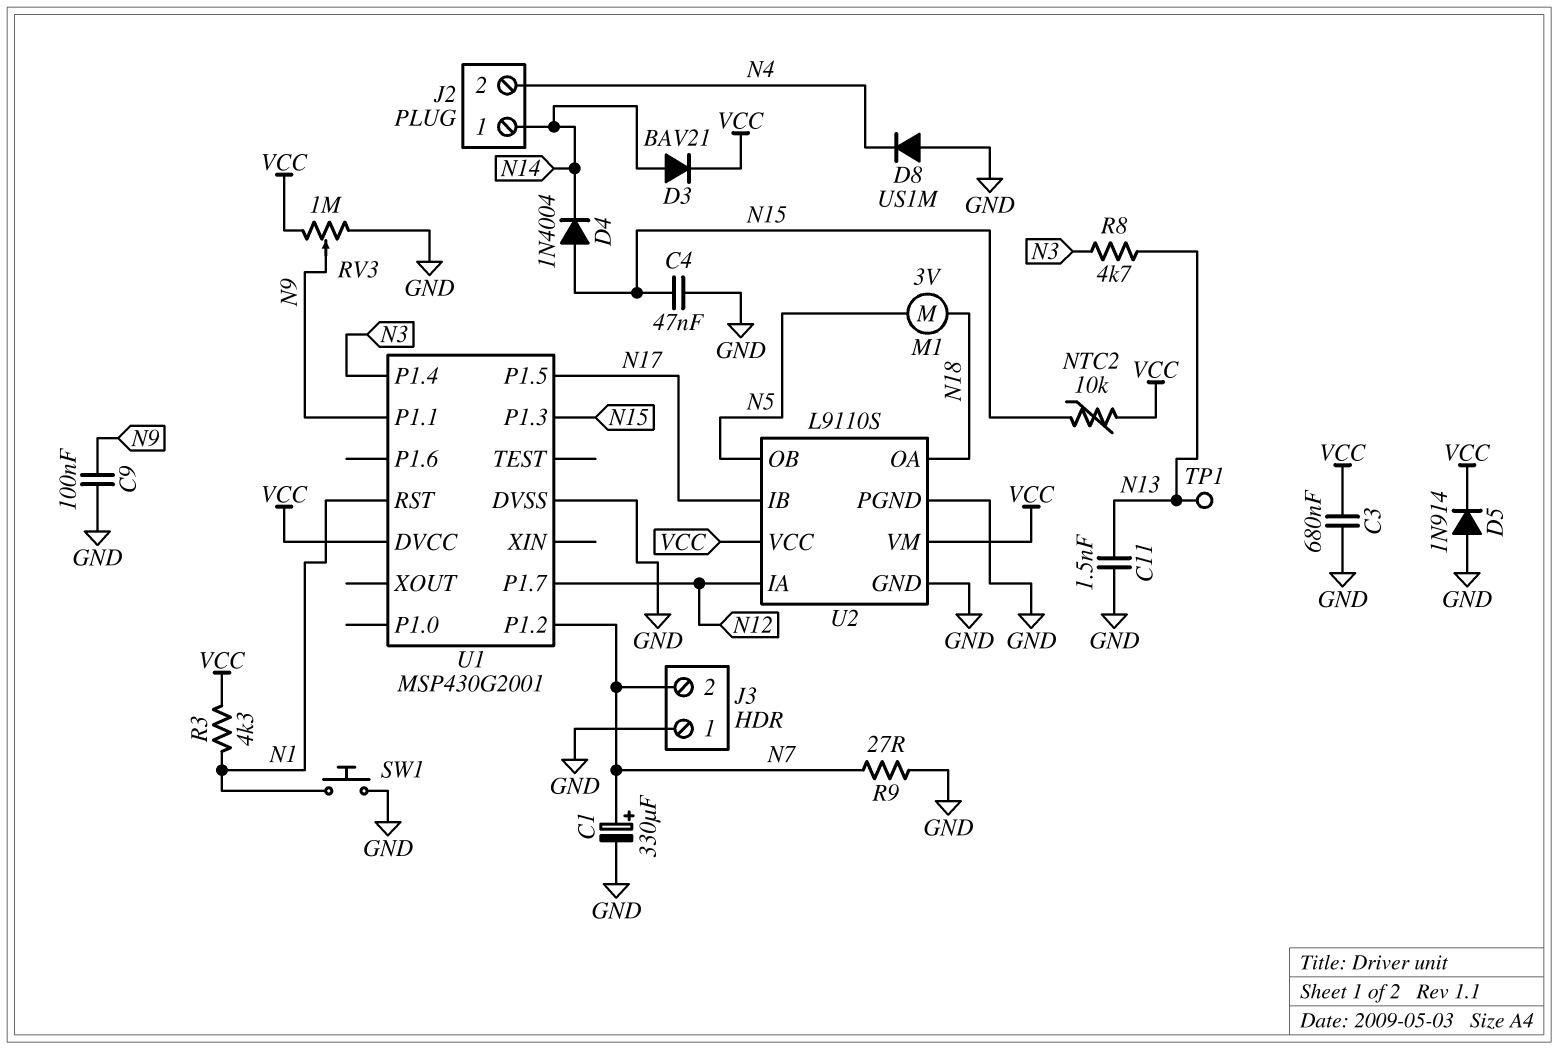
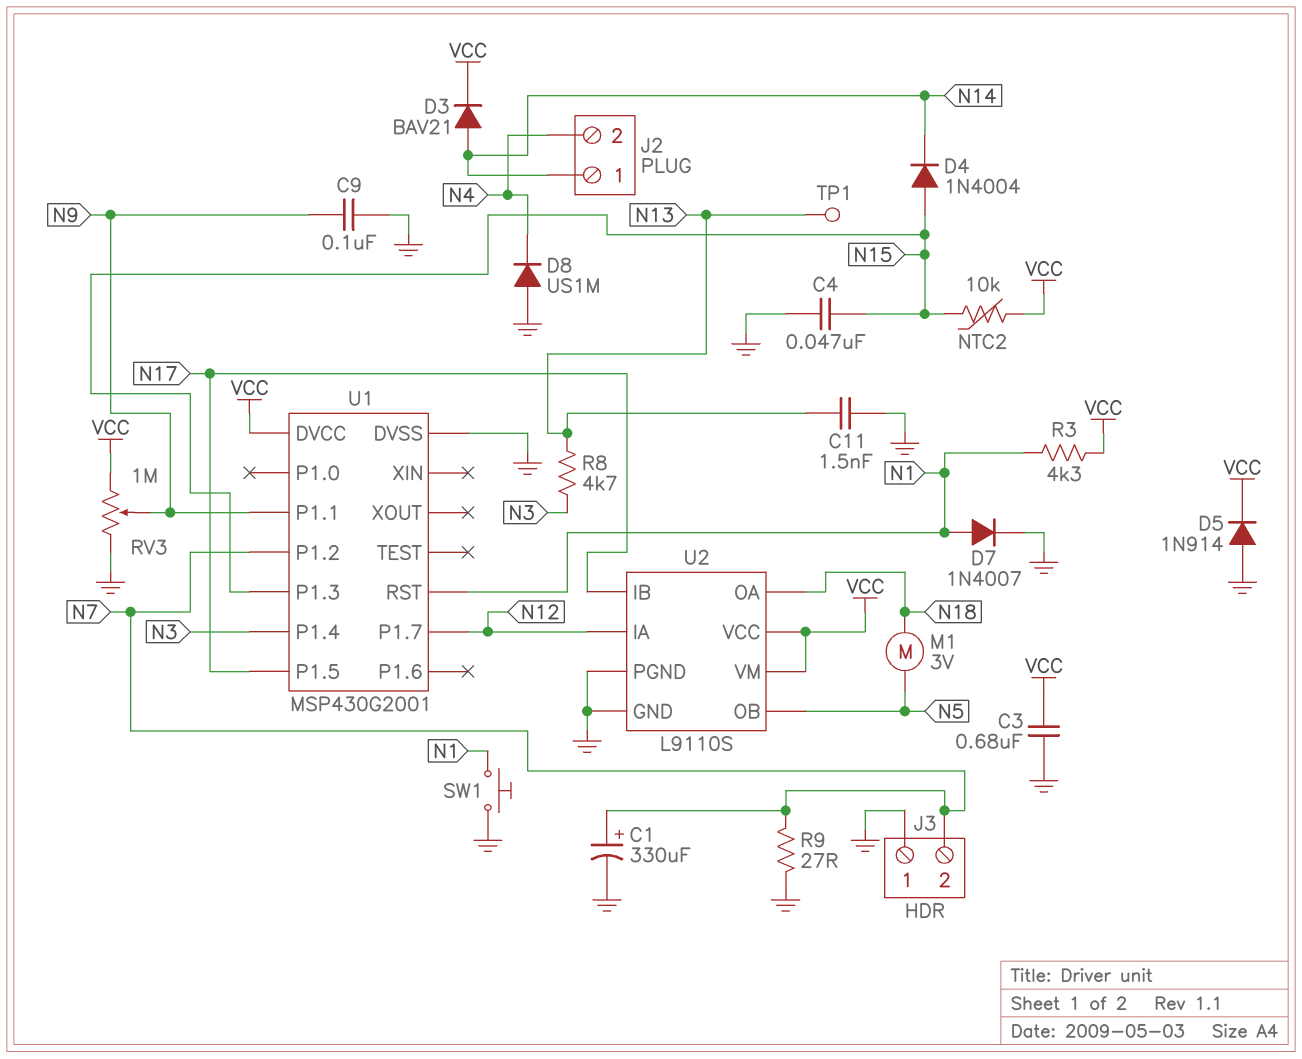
D7: none -> diode 1N4007 (A N1, K GND)

